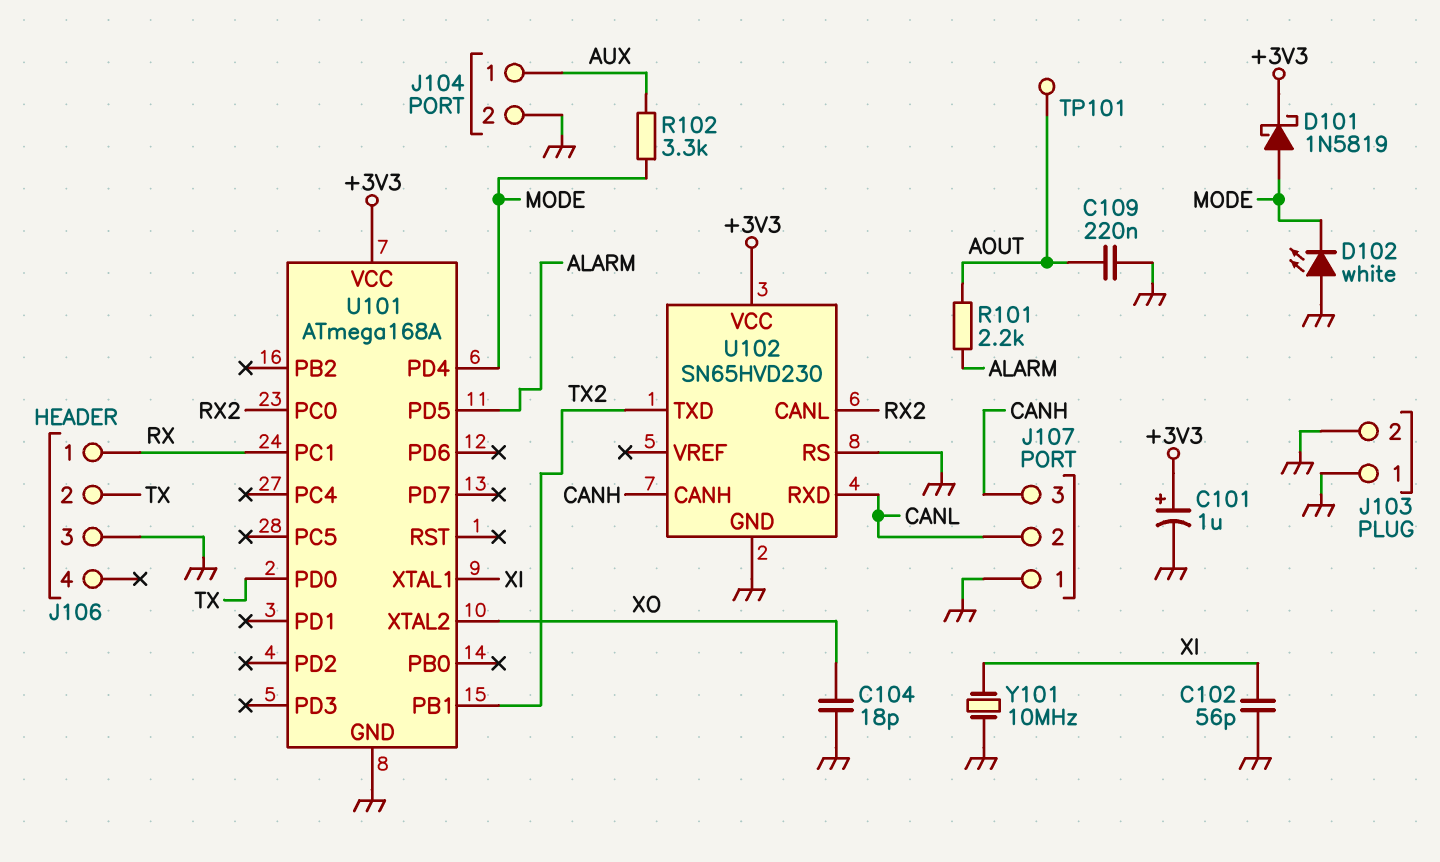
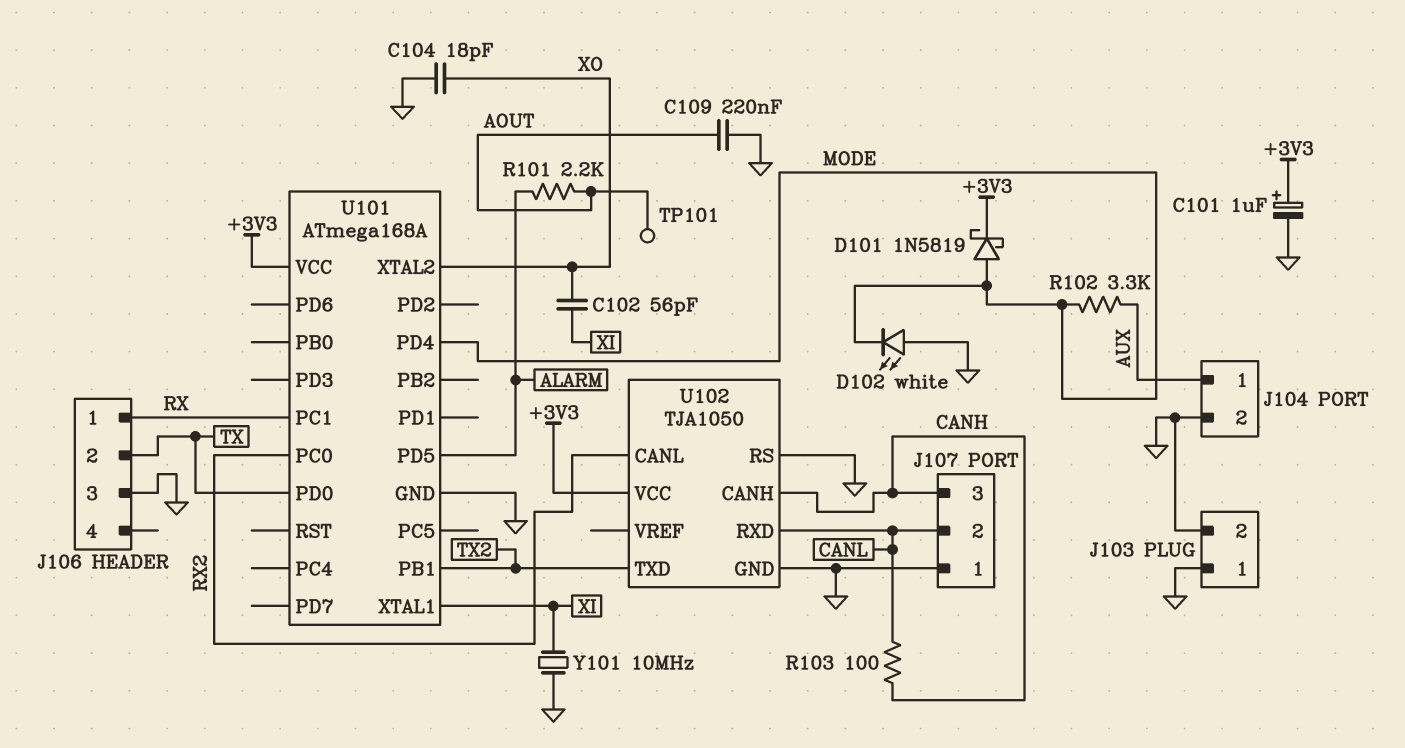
C102: 56pF (GND, XI) -> 56pF (XI, XO)
R103: none -> 100 (CANH, CANL)
U102: SN65HVD230 -> TJA1050

